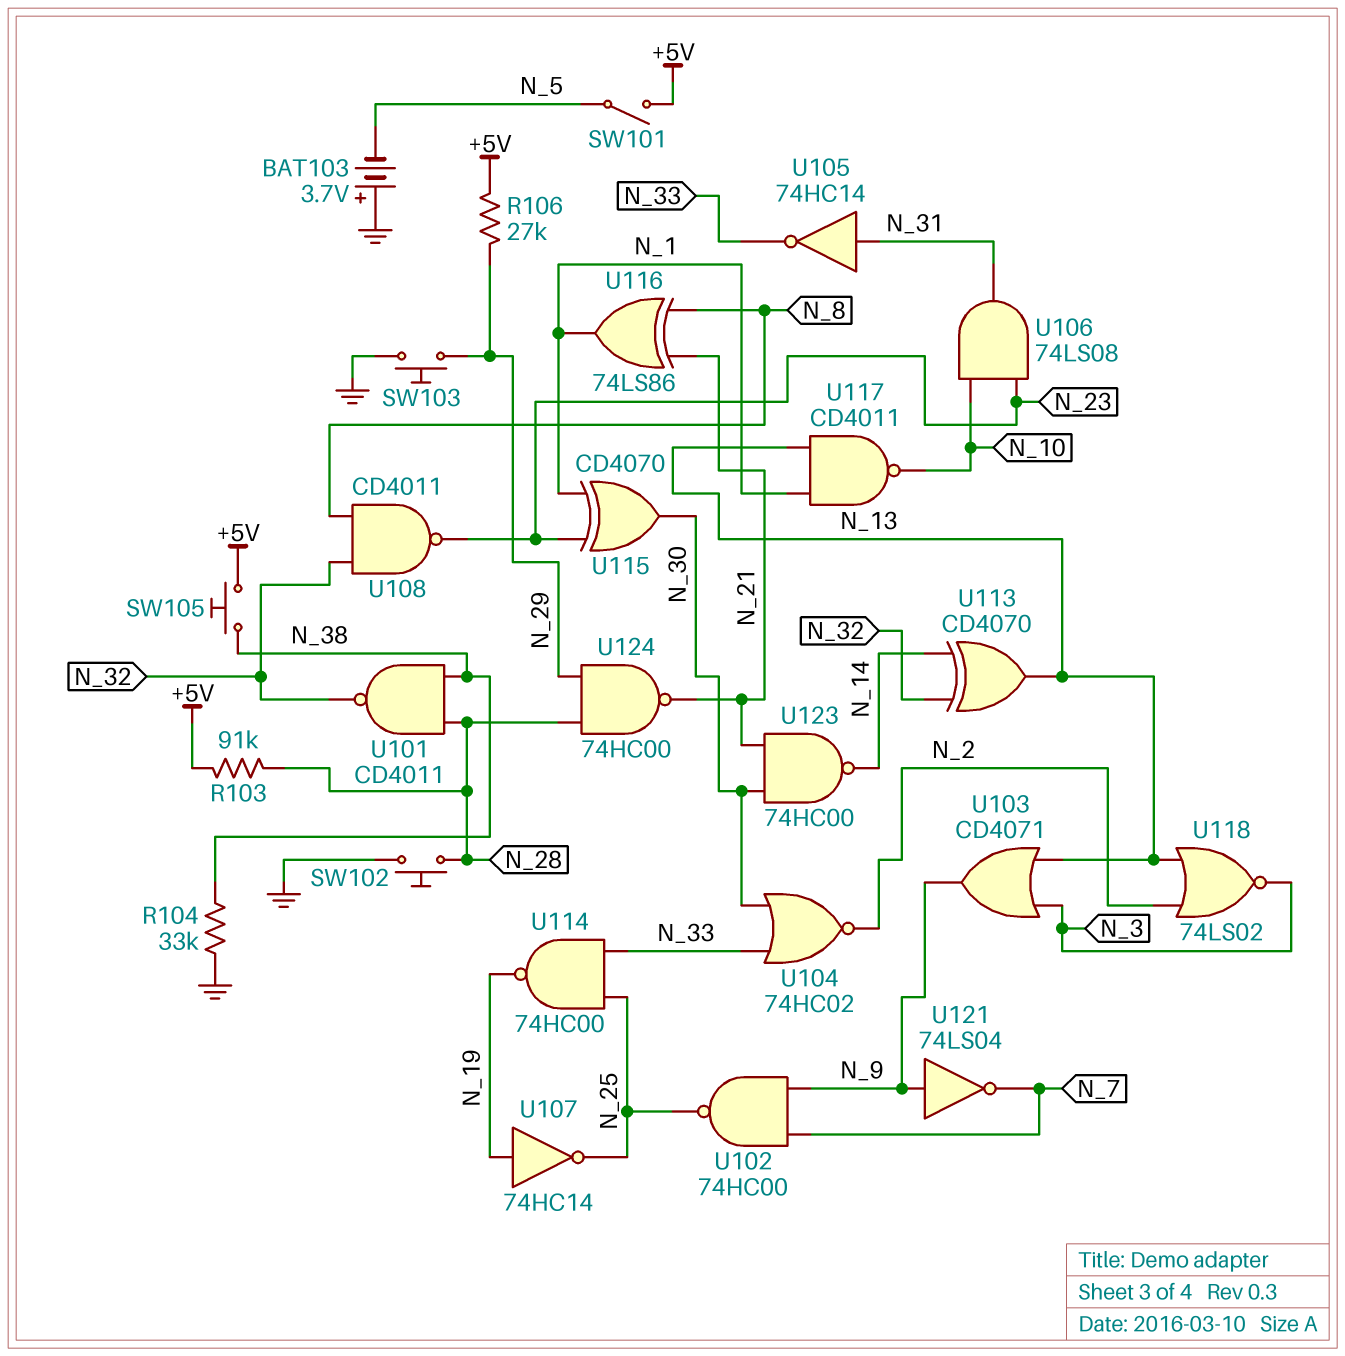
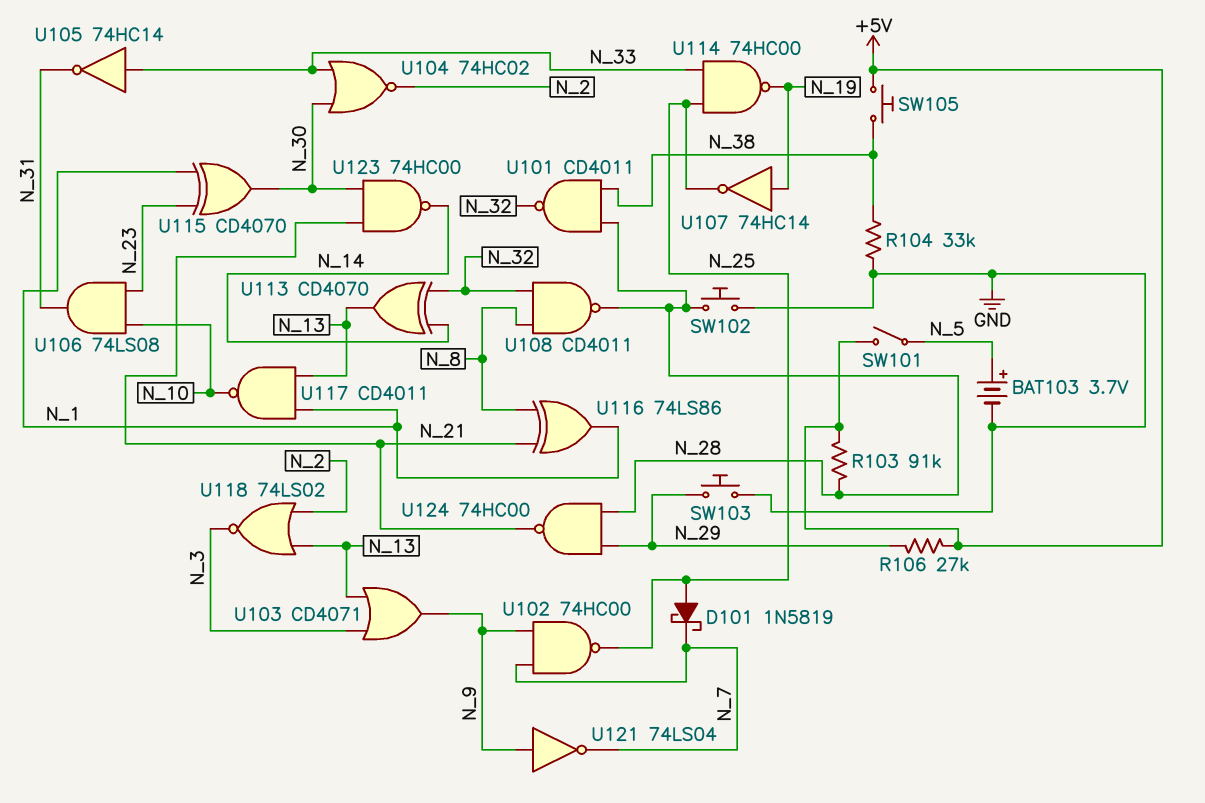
BAT103: 3.7V (plus GND, minus N_5) -> 3.7V (plus N_5, minus GND)
D101: none -> schottky 1N5819 (A N_25, K N_7)
U105: NOT 74HC14 (in N_31, out N_33) -> NOT 74HC14 (in N_33, out N_31)
U108: NAND CD4011 (in N_8, in N_32, out N_23) -> NAND CD4011 (in N_8, in N_32, out N_28)

